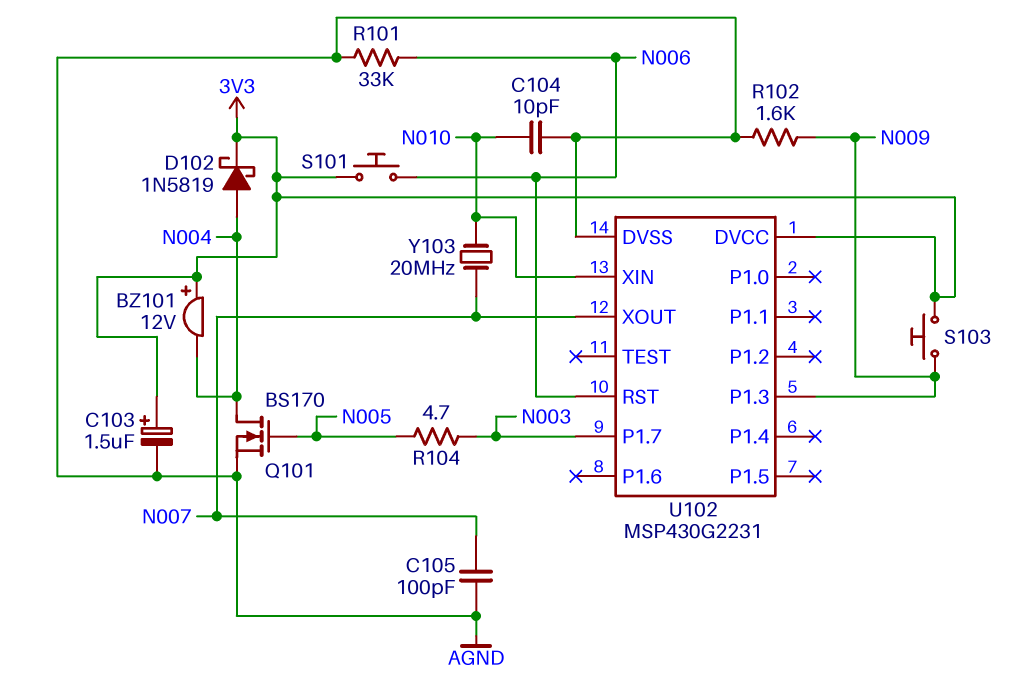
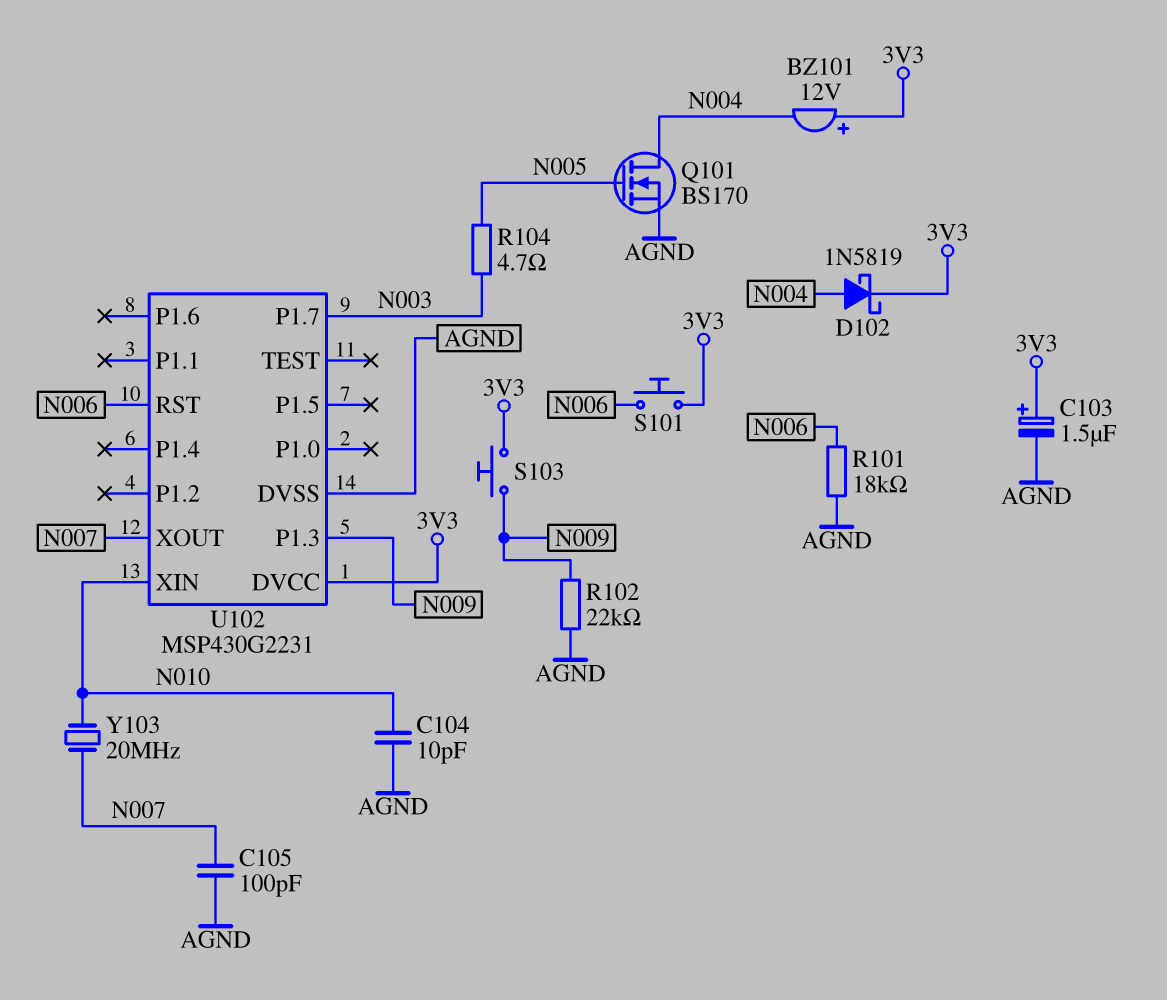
R101: 33k (AGND, N006) -> 18k (AGND, N006)
R102: 1.6k (AGND, N009) -> 22k (AGND, N009)

